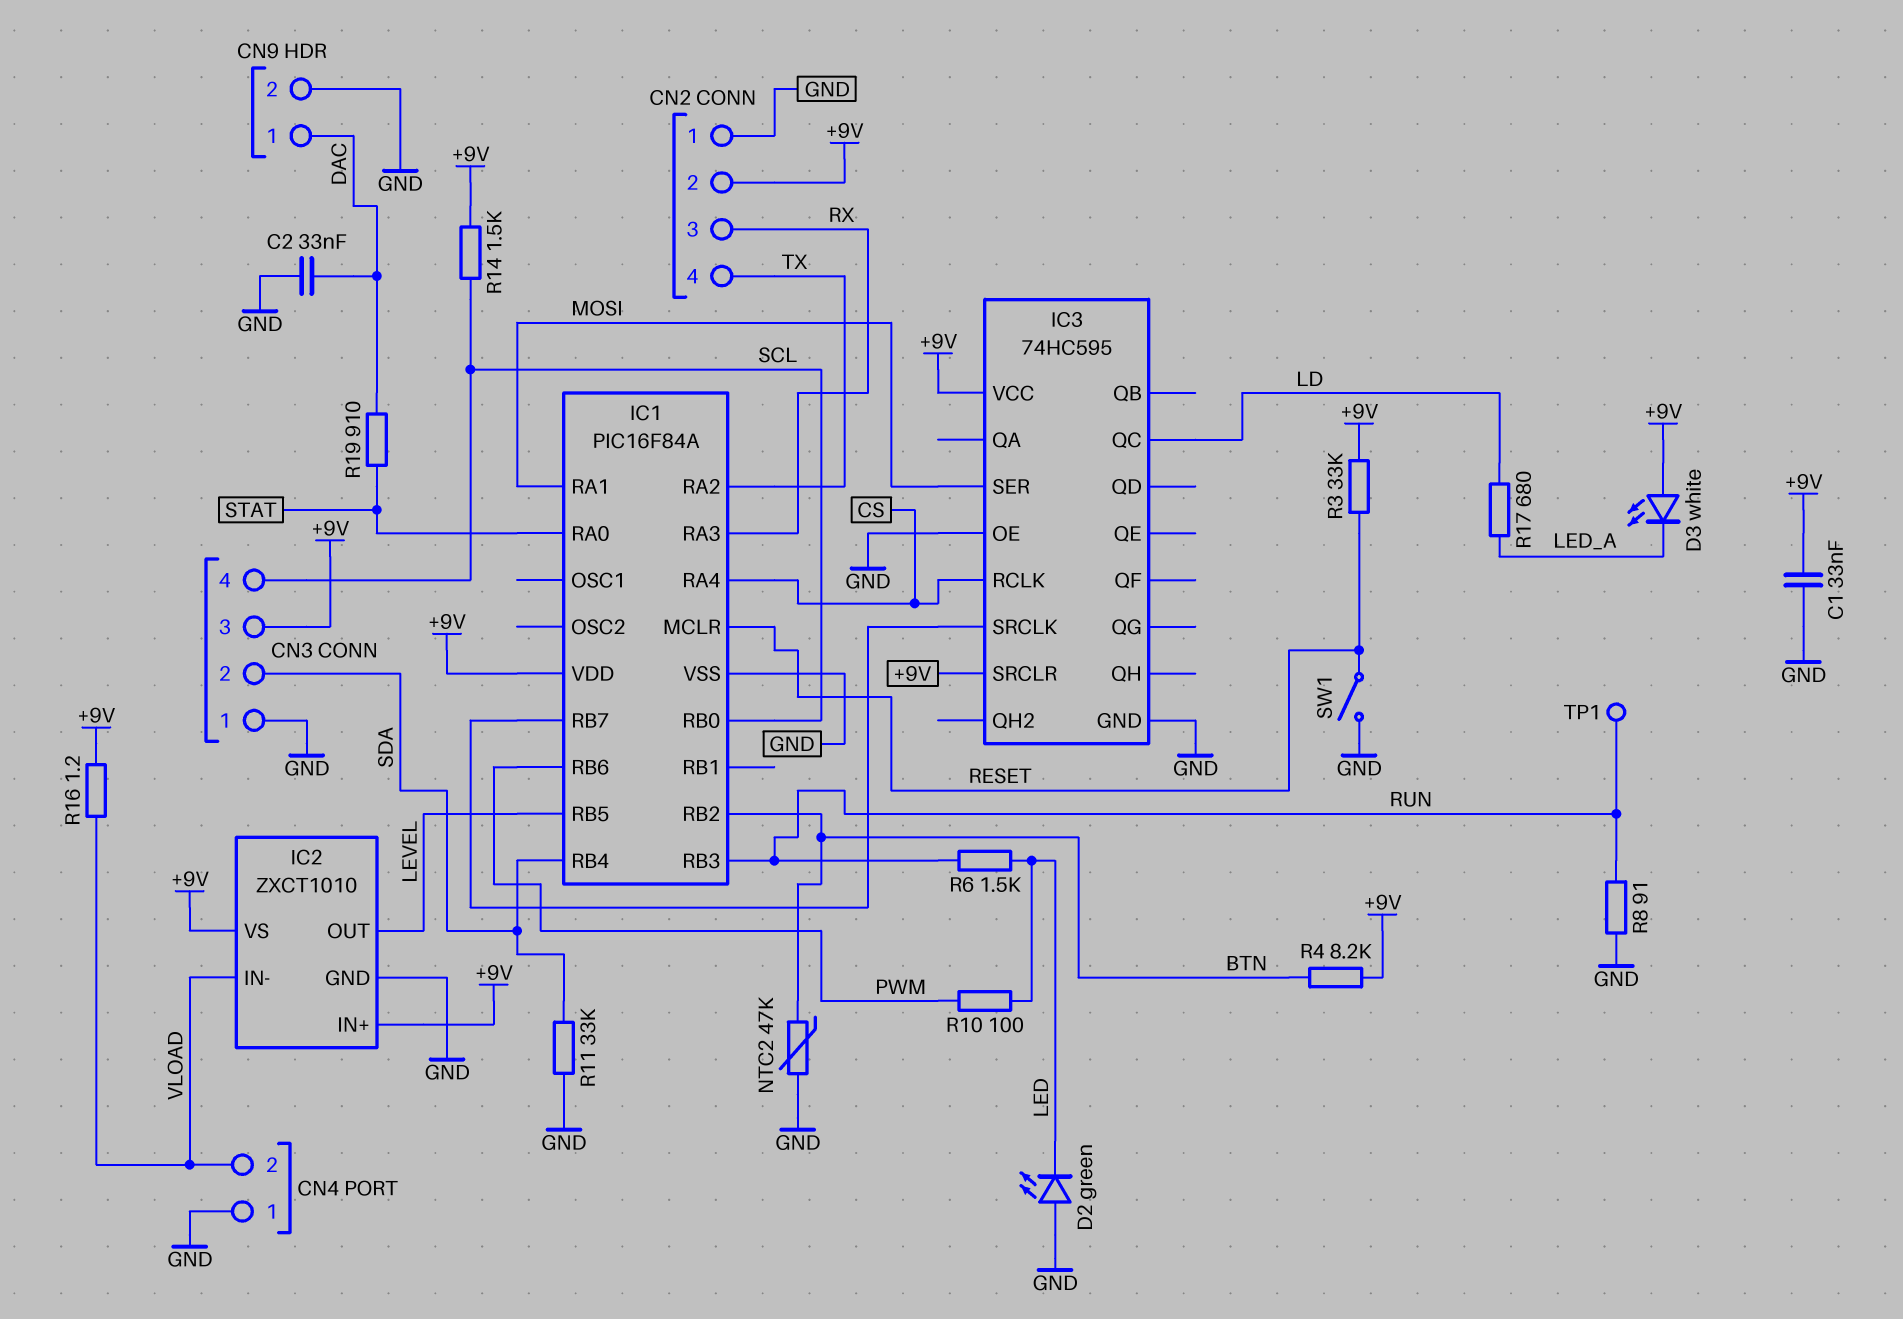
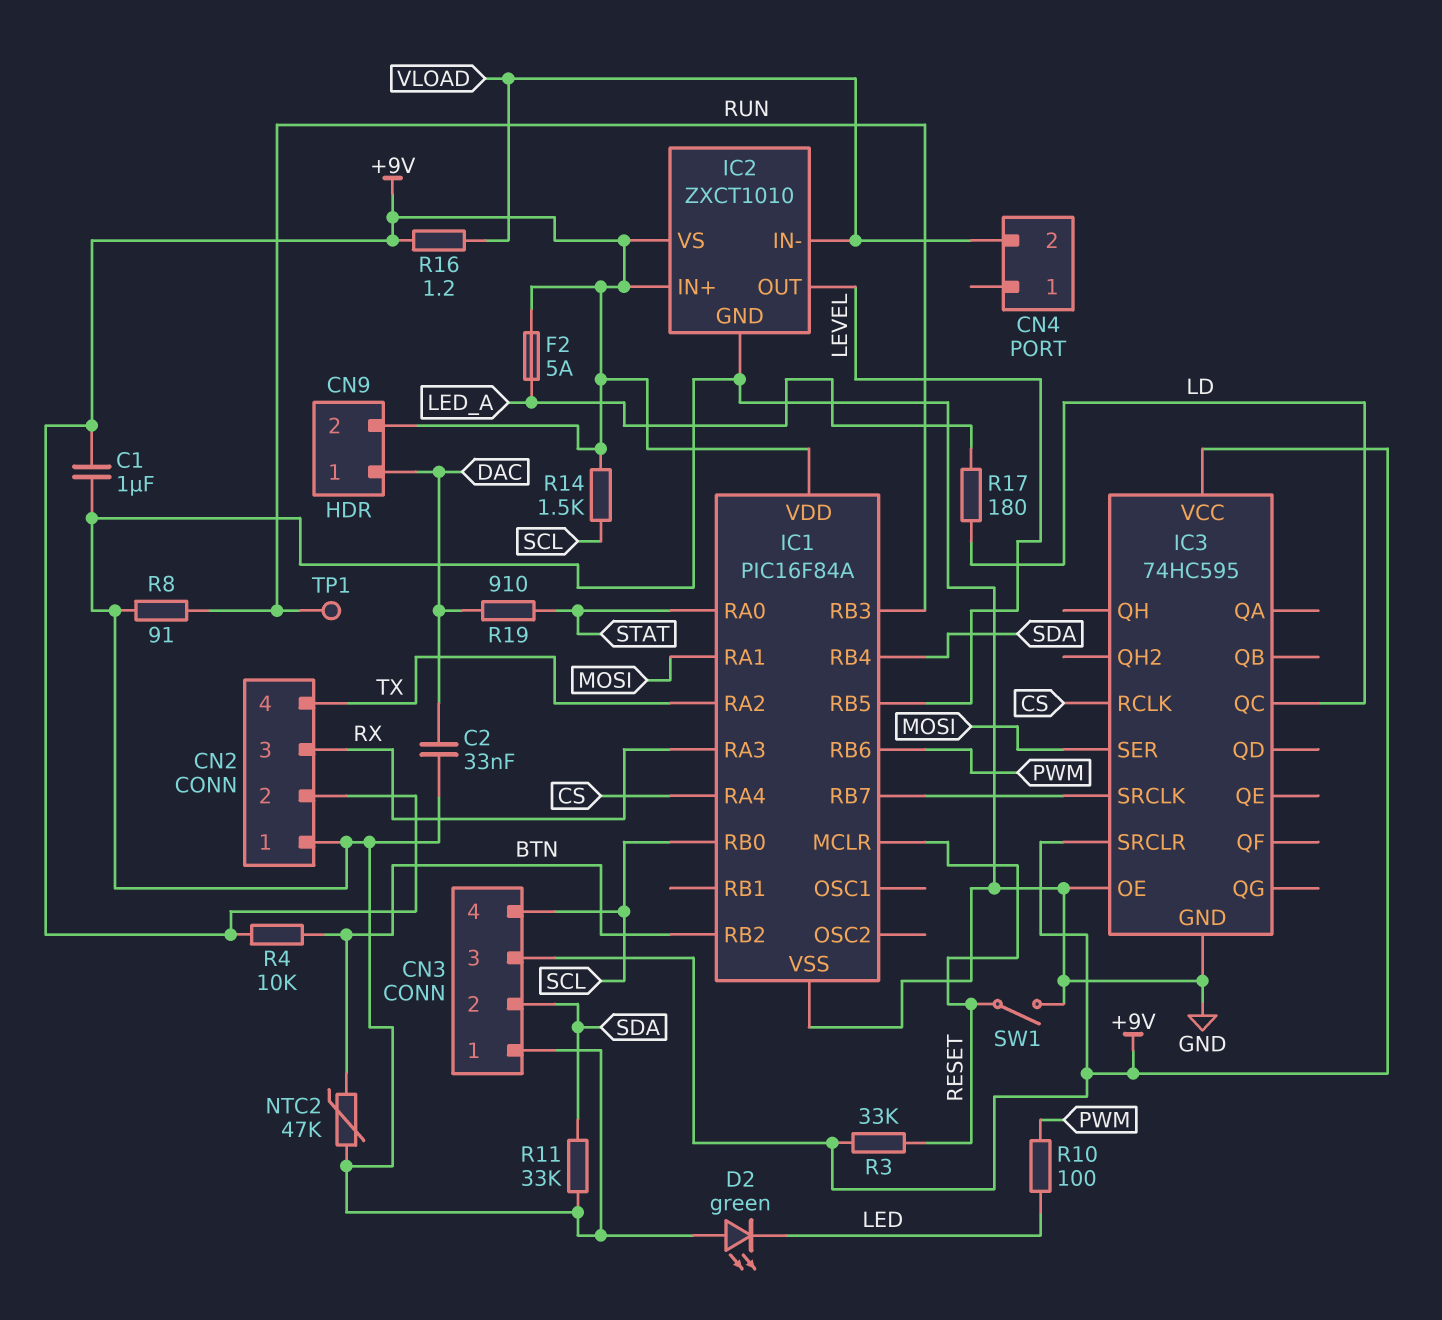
C1: 33nF (+9V, GND) -> 1uF (+9V, GND)
CN4 pin 1: GND -> none
CN9 pin 2: GND -> +9V
D3: LED white (A +9V, K LED_A) -> none
F2: none -> 5A (+9V, LED_A)
R4: 8.2k (+9V, BTN) -> 10k (+9V, BTN)
R6: 1.5k (LED, RUN) -> none
R17: 680 (LD, LED_A) -> 180 (LD, LED_A)

